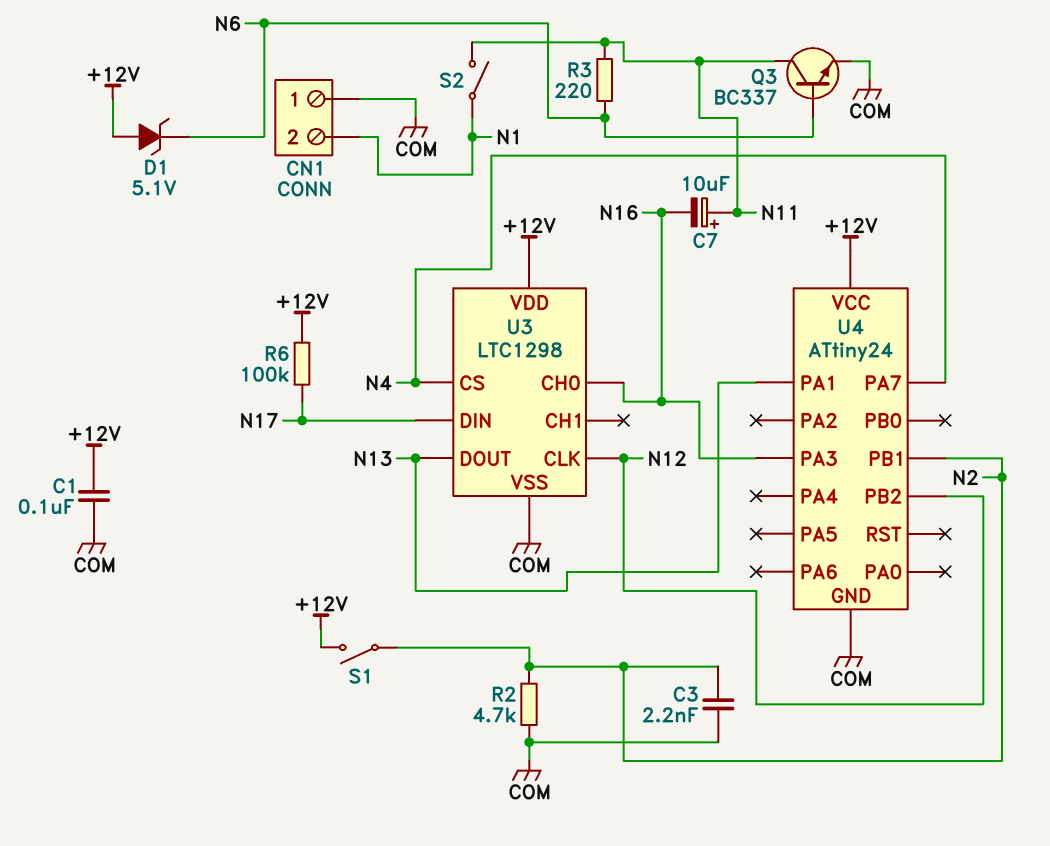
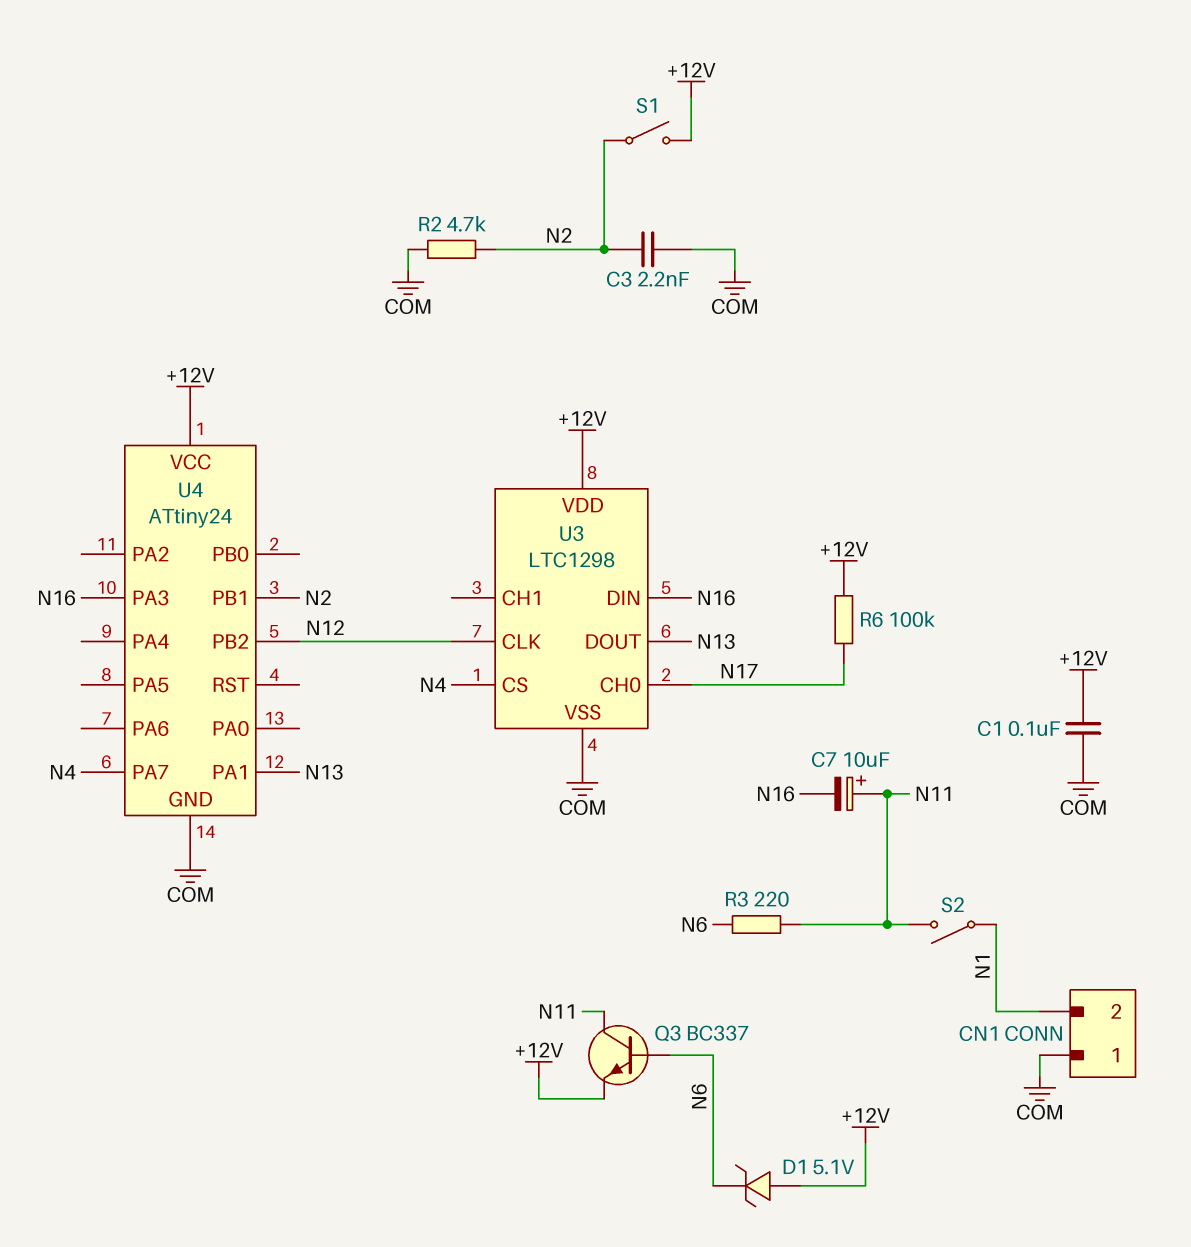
Q3: NPN BC337 (B N6, C N11, E COM) -> NPN BC337 (B N6, C N11, E +12V)
U3 pin CH0: N16 -> N17
U3 pin DIN: N17 -> N16

